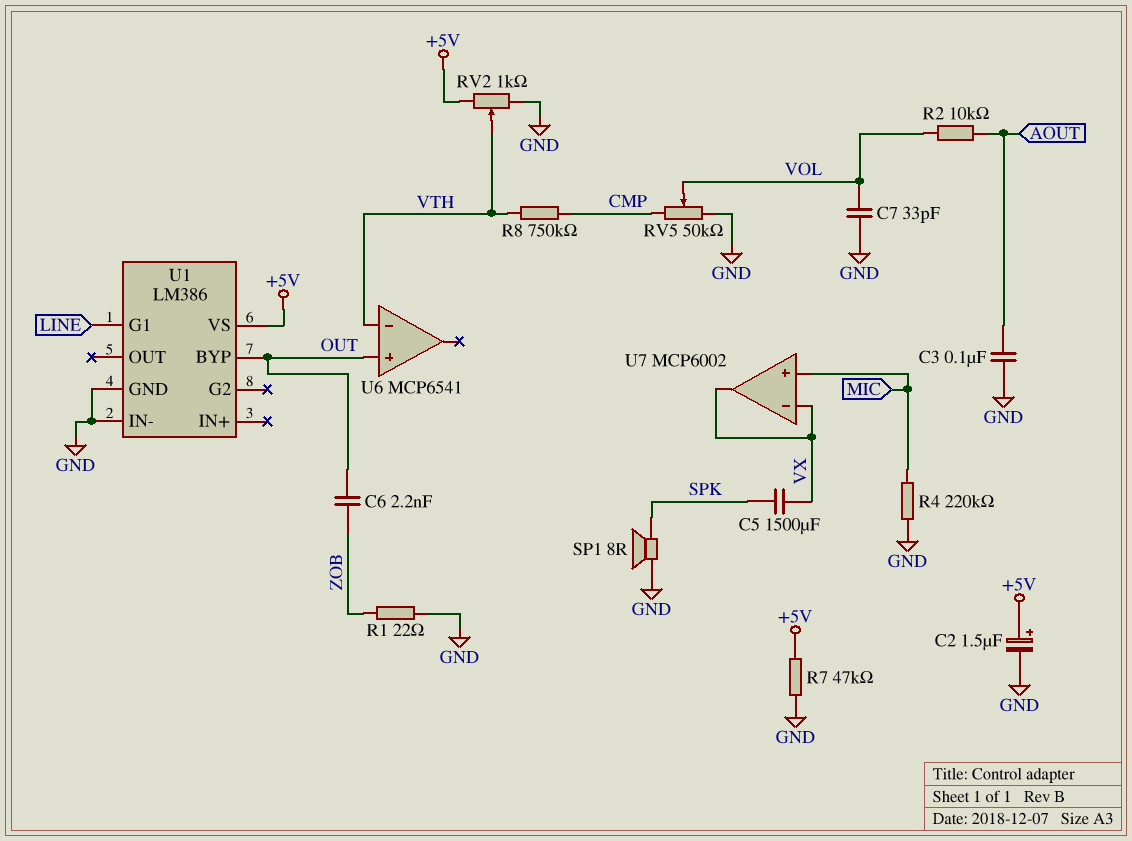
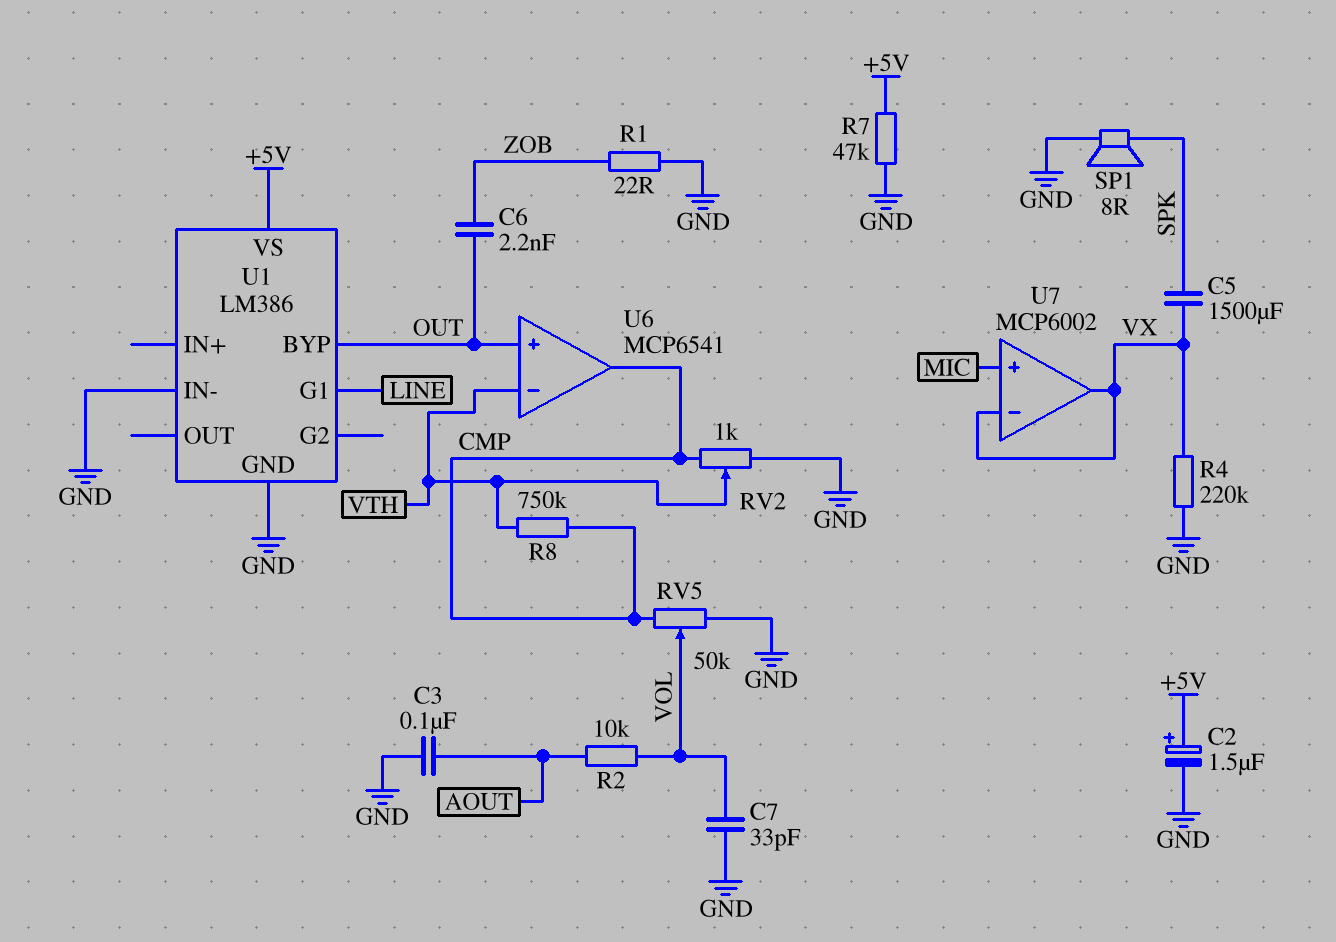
R4: 220k (GND, MIC) -> 220k (GND, VX)
RV2: 1k (+5V, GND, wiper VTH) -> 1k (CMP, GND, wiper VTH)
U6 pin out: none -> CMP

